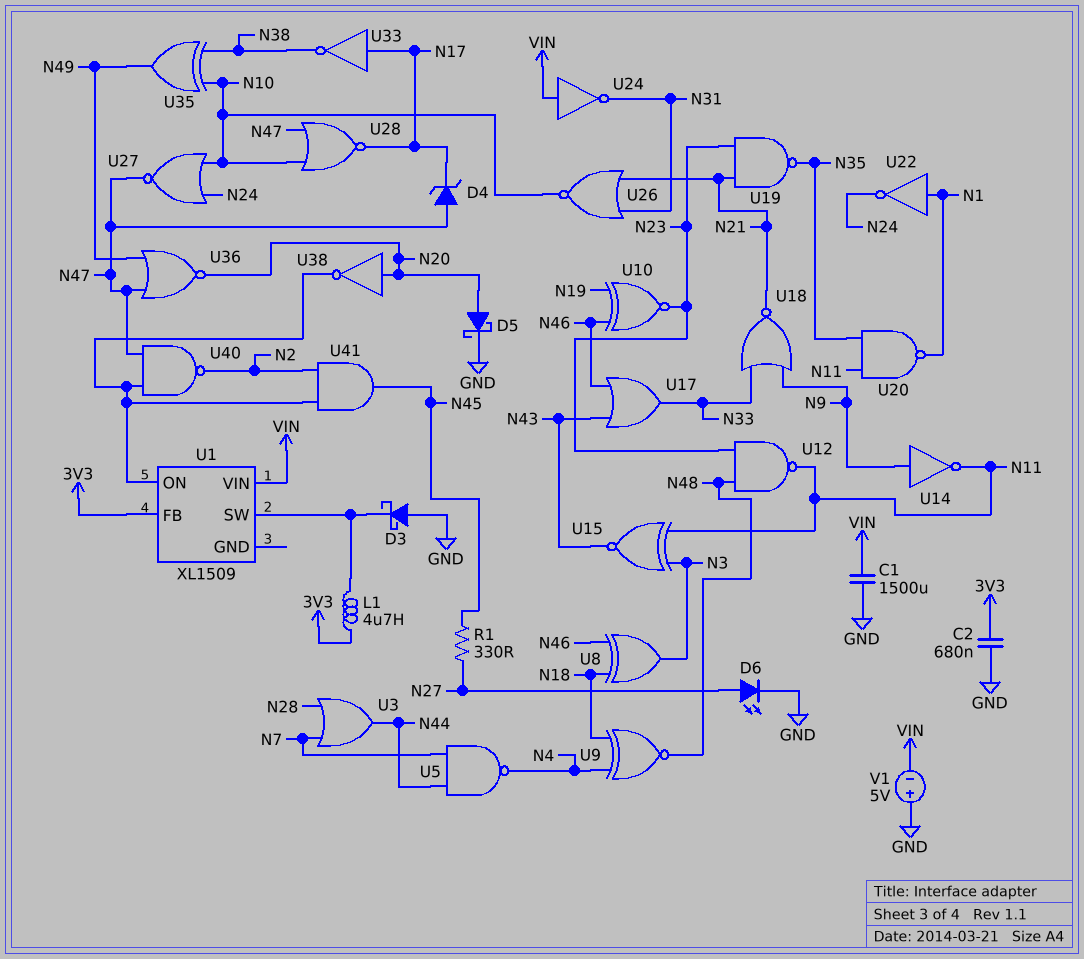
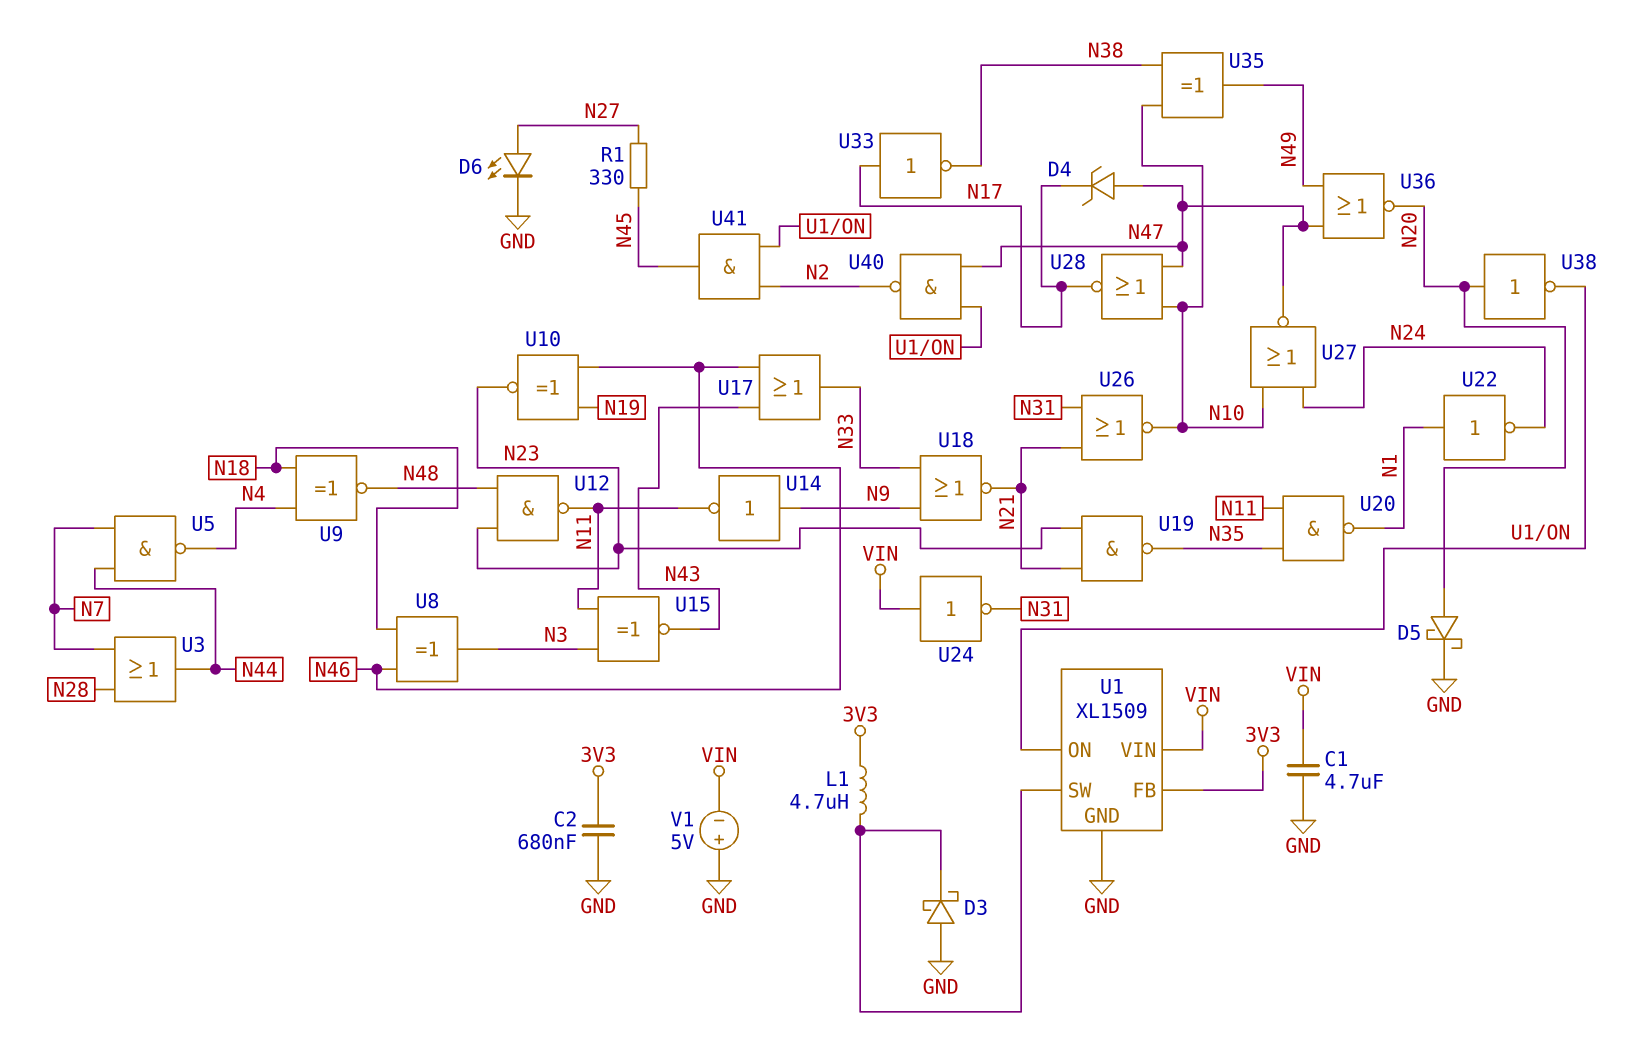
C1: 1500uF (GND, VIN) -> 4.7uF (GND, VIN)
U1 pin GND: none -> GND

